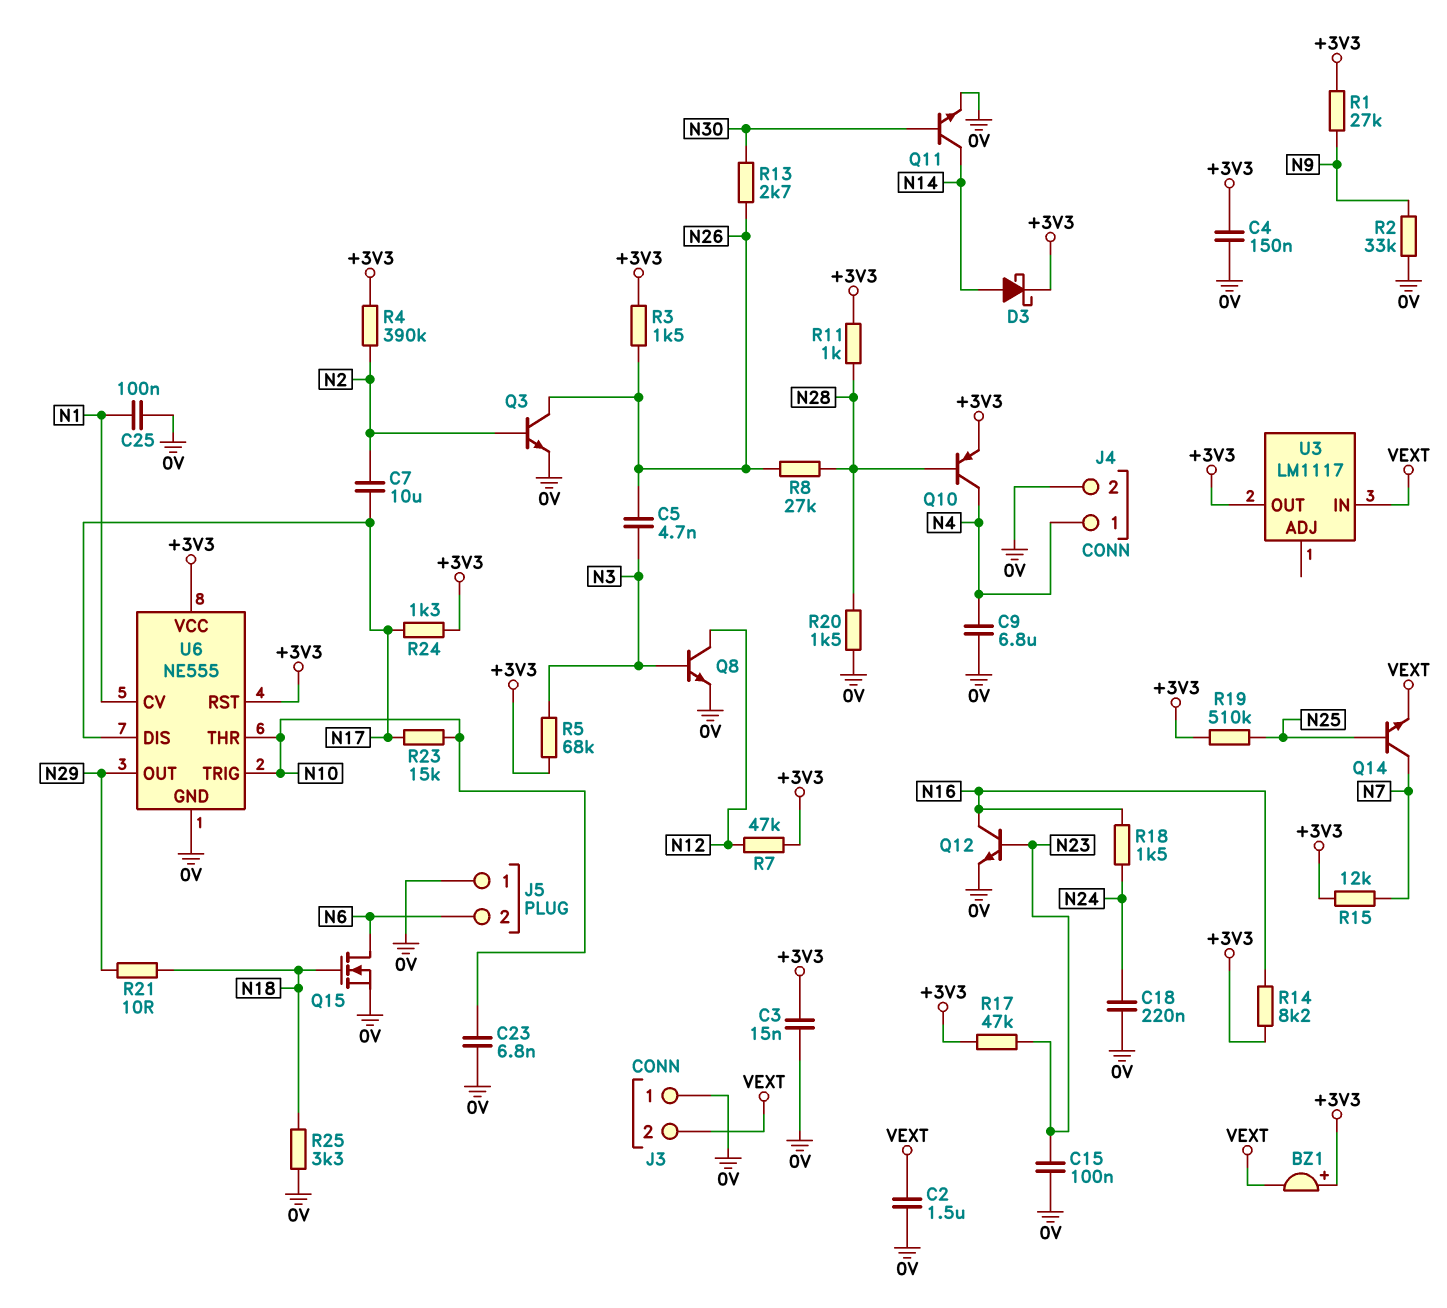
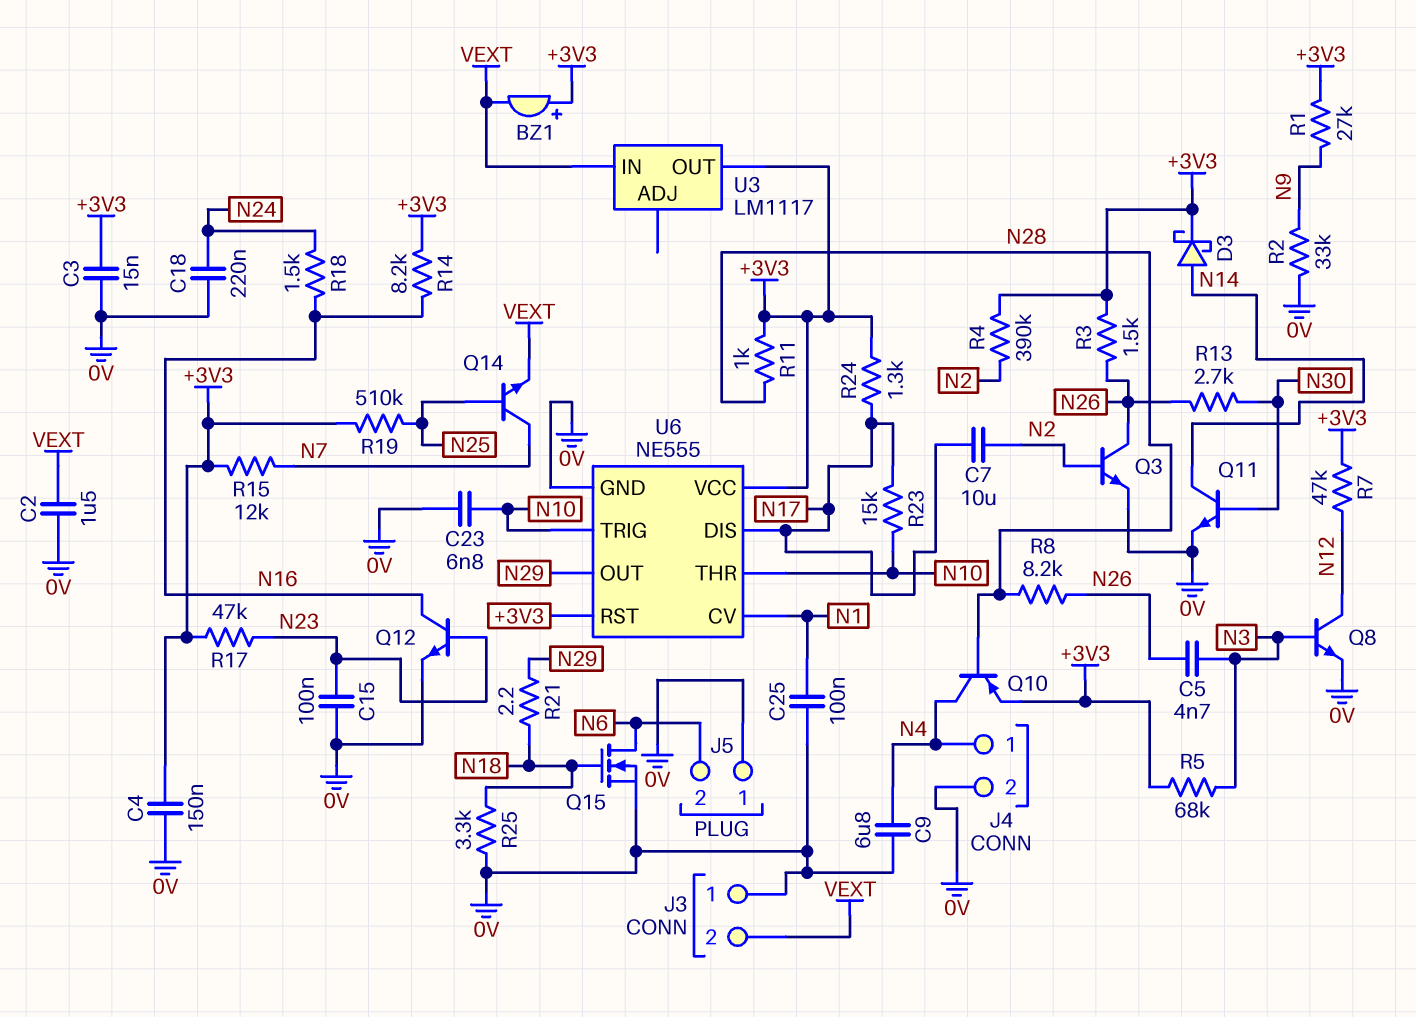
R8: 27k (N26, N28) -> 8.2k (N26, N28)
R20: 1.5k (0V, N28) -> none
R21: 10 (N18, N29) -> 2.2 (N18, N29)

